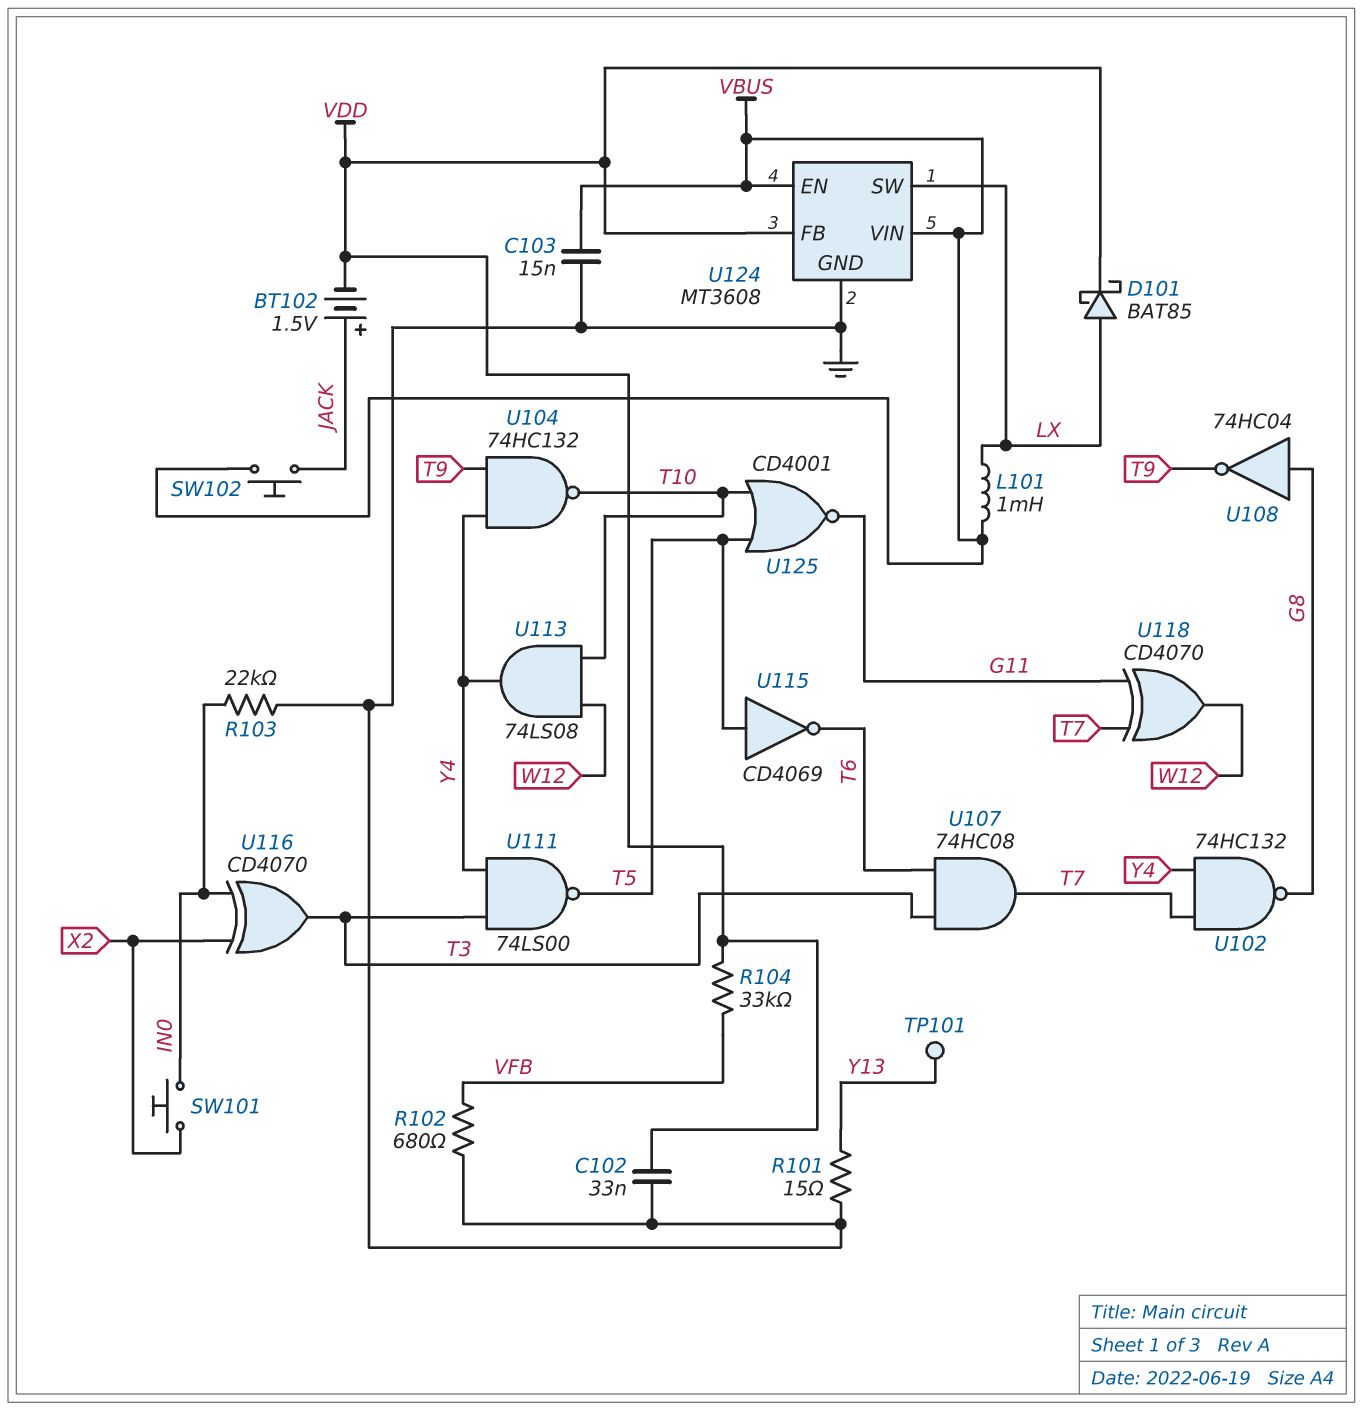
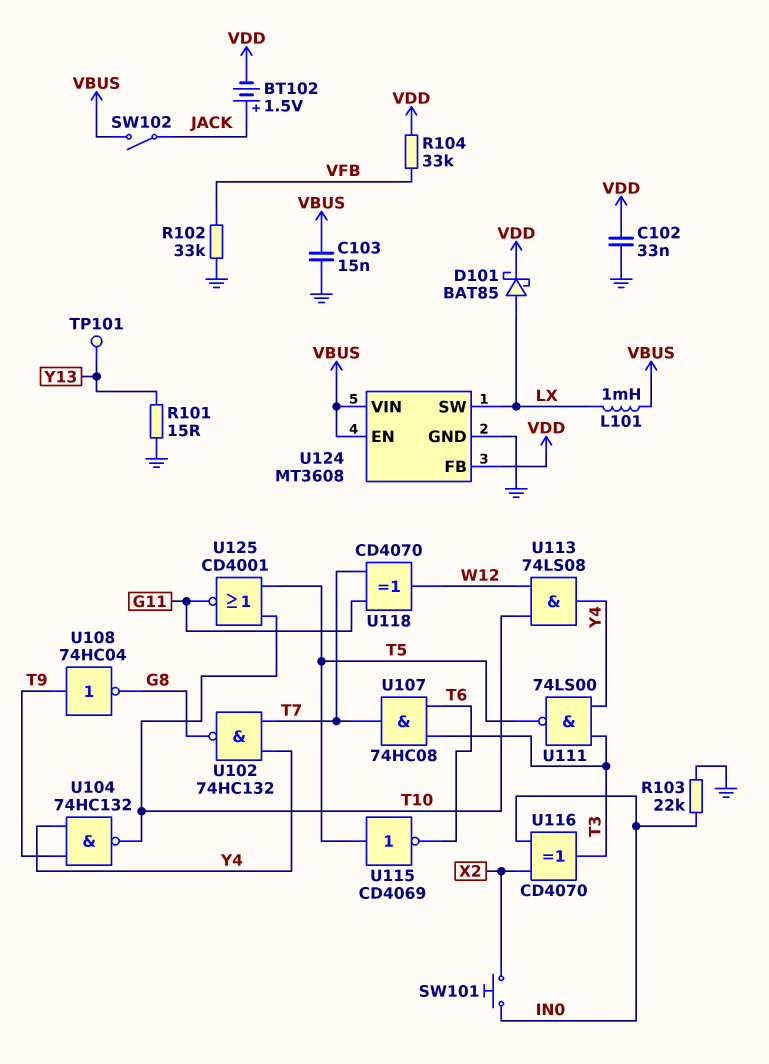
R102: 680 (GND, VFB) -> 33k (GND, VFB)
SW102: button (JACK, VBUS) -> switch (JACK, VBUS)
U108: NOT 74HC04 (in G8, out T9) -> NOT 74HC04 (in T9, out G8)

